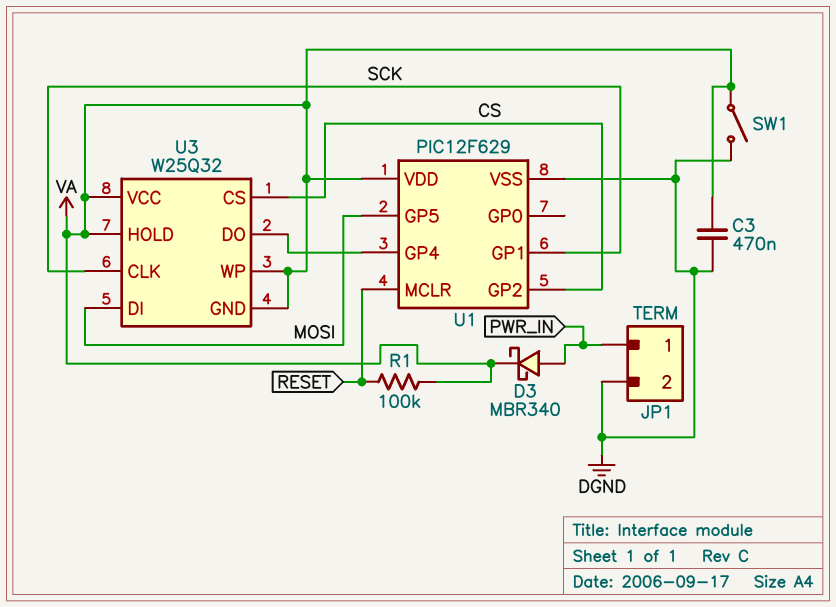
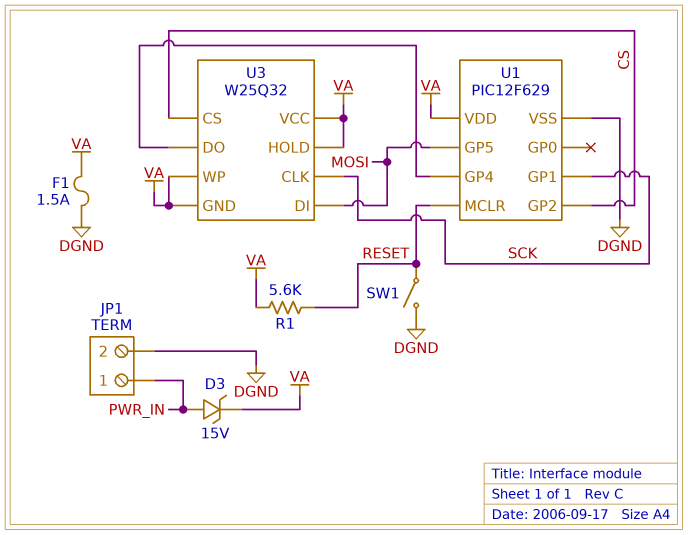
C3: 470nF (DGND, VA) -> none
D3: schottky MBR340 (A PWR_IN, K VA) -> zener 15V (A PWR_IN, K VA)
F1: none -> 1.5A (DGND, VA)
R1: 100k (RESET, VA) -> 5.6k (RESET, VA)
SW1: switch (DGND, VA) -> switch (DGND, RESET)

